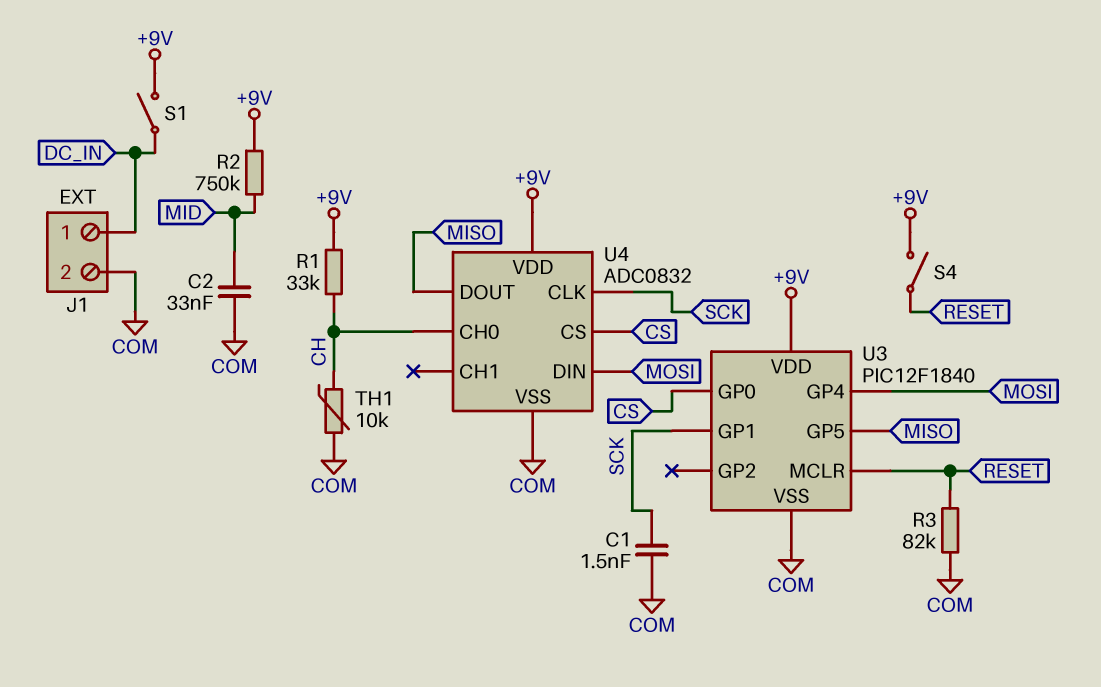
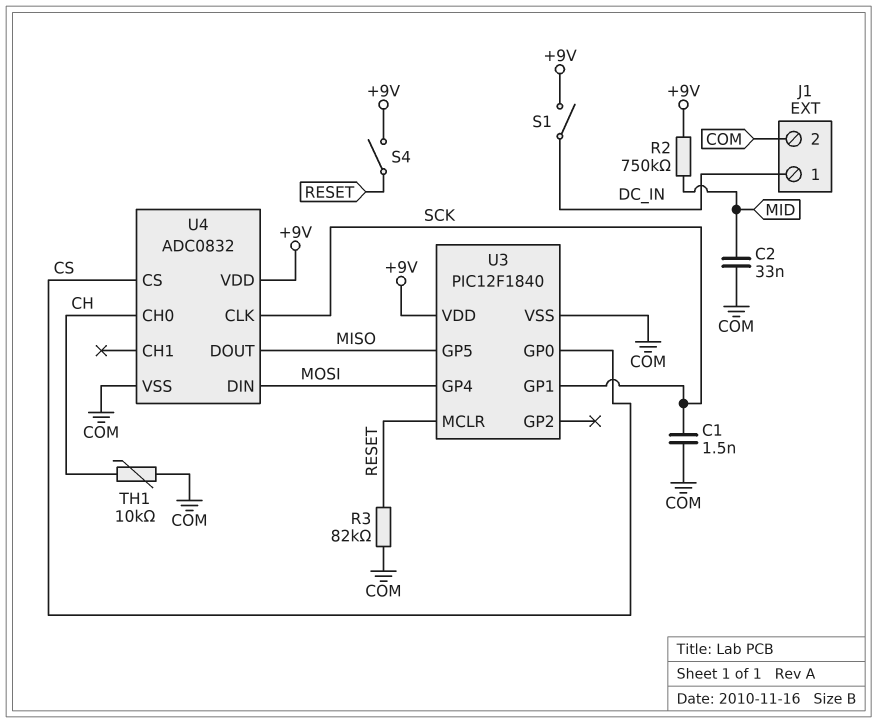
R1: 33k (+9V, CH) -> none

